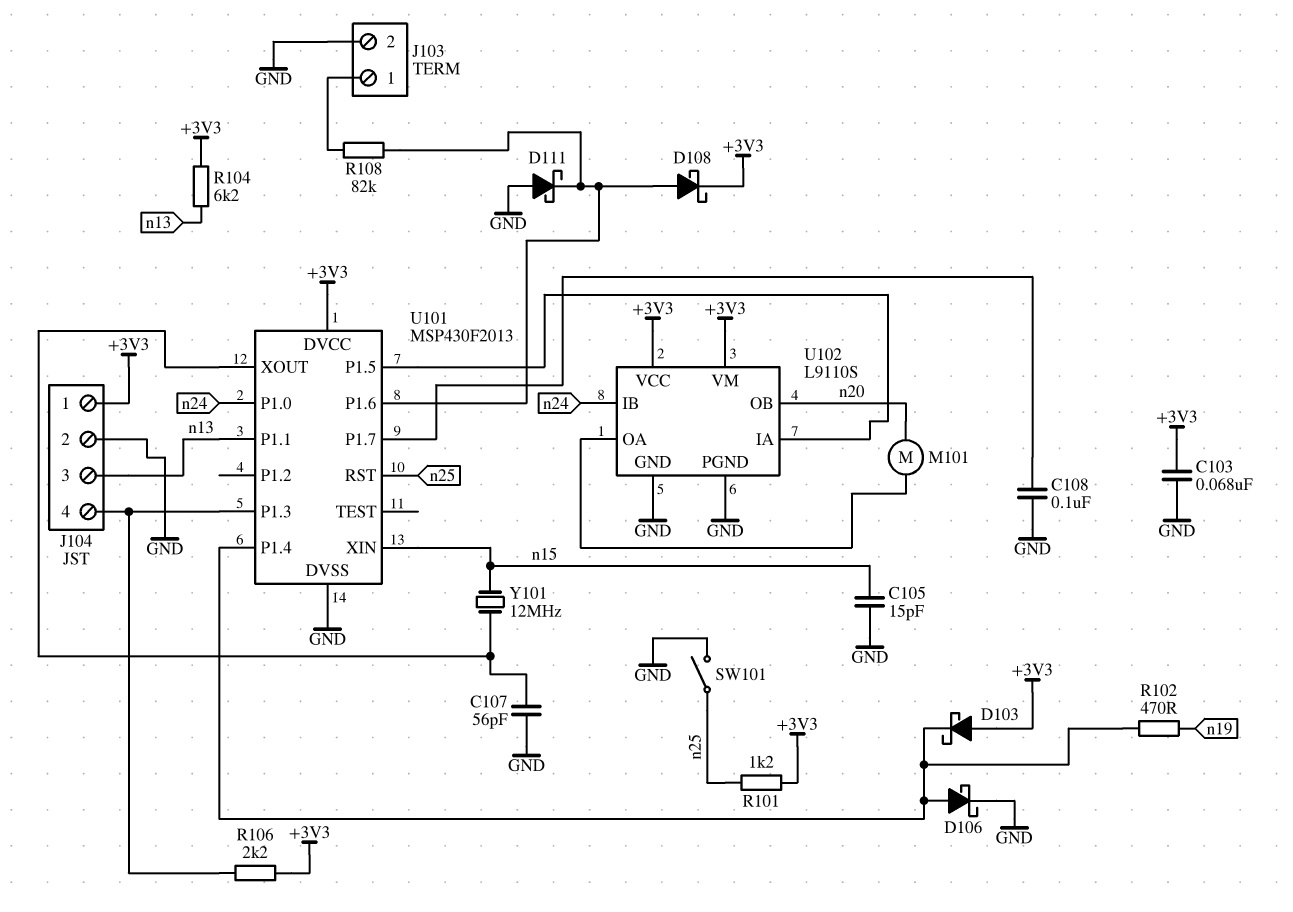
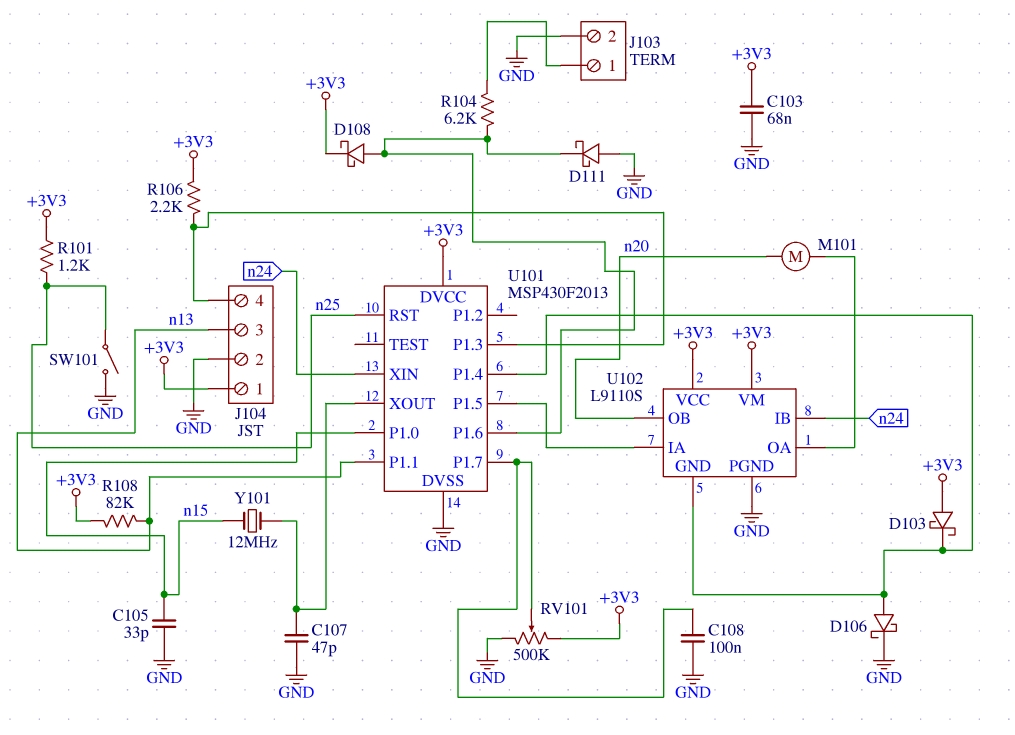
C105: 15pF (GND, n15) -> 33pF (GND, n15)
C107: 56pF (GND, U101/XOUT) -> 47pF (GND, U101/XOUT)
R102: 470 (U101/P1.4, n19) -> none
R104: 6.2k (+3V3, n13) -> 6.2k (J103/1, U101/P1.6)
R108: 82k (J103/1, U101/P1.6) -> 82k (+3V3, n13)
RV101: none -> 500k (+3V3, GND, wiper U101/P1.7)
U101 pin P1.0: n24 -> n15
U101 pin XIN: n15 -> n24
U102 pin GND: GND -> U101/P1.4

